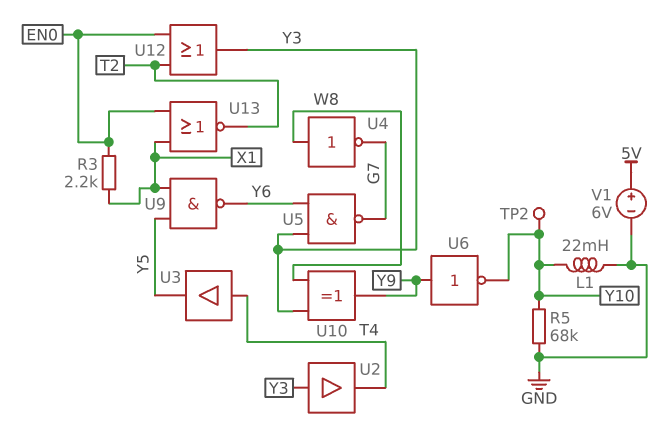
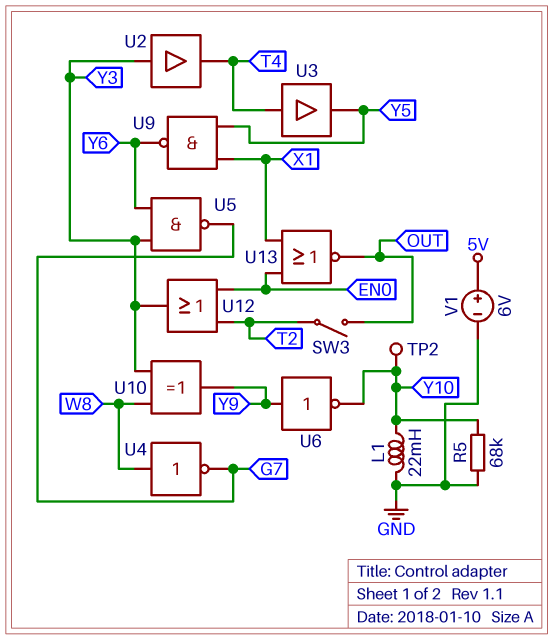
R3: 2.2k (EN0, X1) -> none
SW3: none -> switch (OUT, T2)
U13: NOR (in EN0, in X1, out T2) -> NOR (in EN0, in X1, out OUT)

